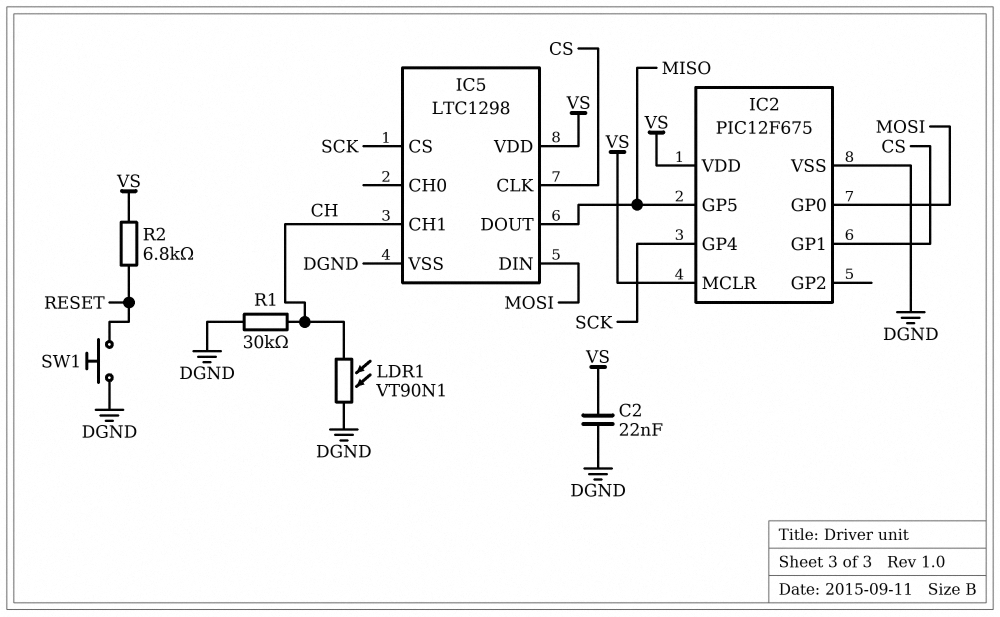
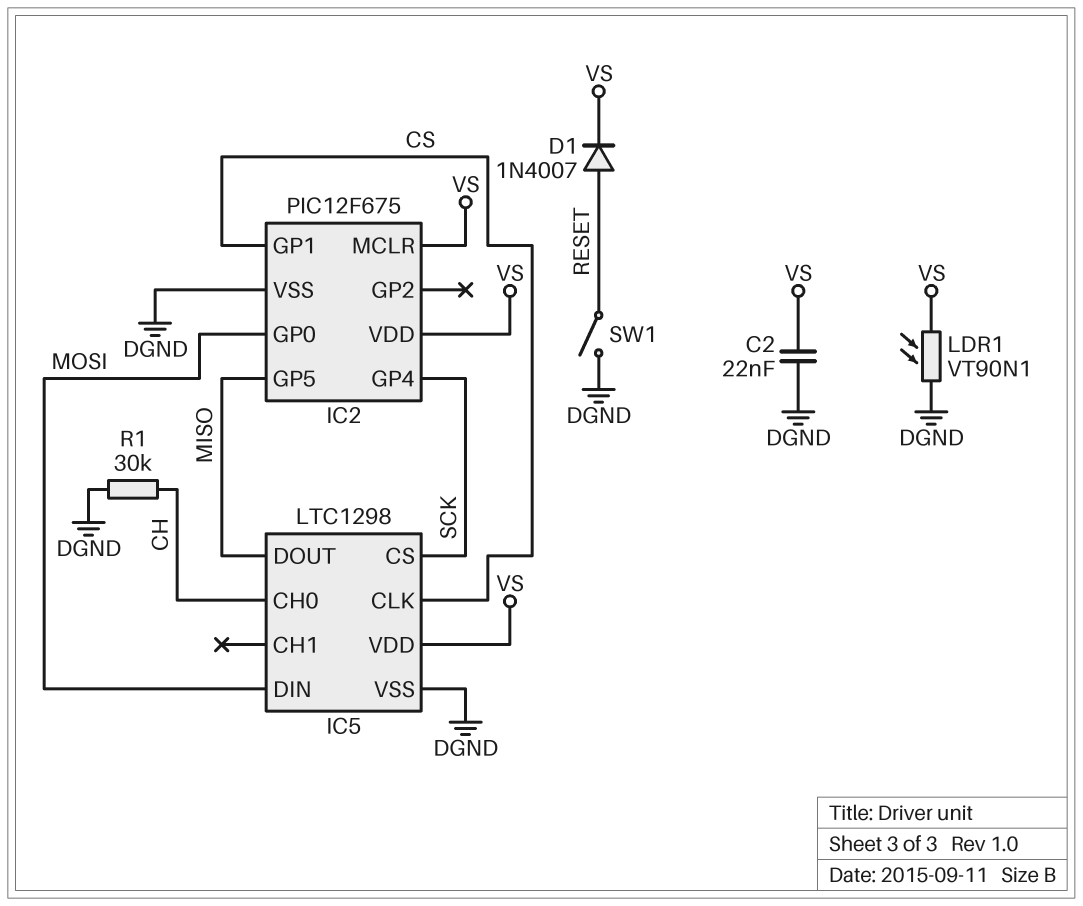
D1: none -> diode 1N4007 (A RESET, K VS)
IC5 pin CH0: none -> CH
IC5 pin CH1: CH -> none
LDR1: VT90N1 (CH, DGND) -> VT90N1 (DGND, VS)
R2: 6.8k (RESET, VS) -> none
SW1: button (DGND, RESET) -> switch (DGND, RESET)

